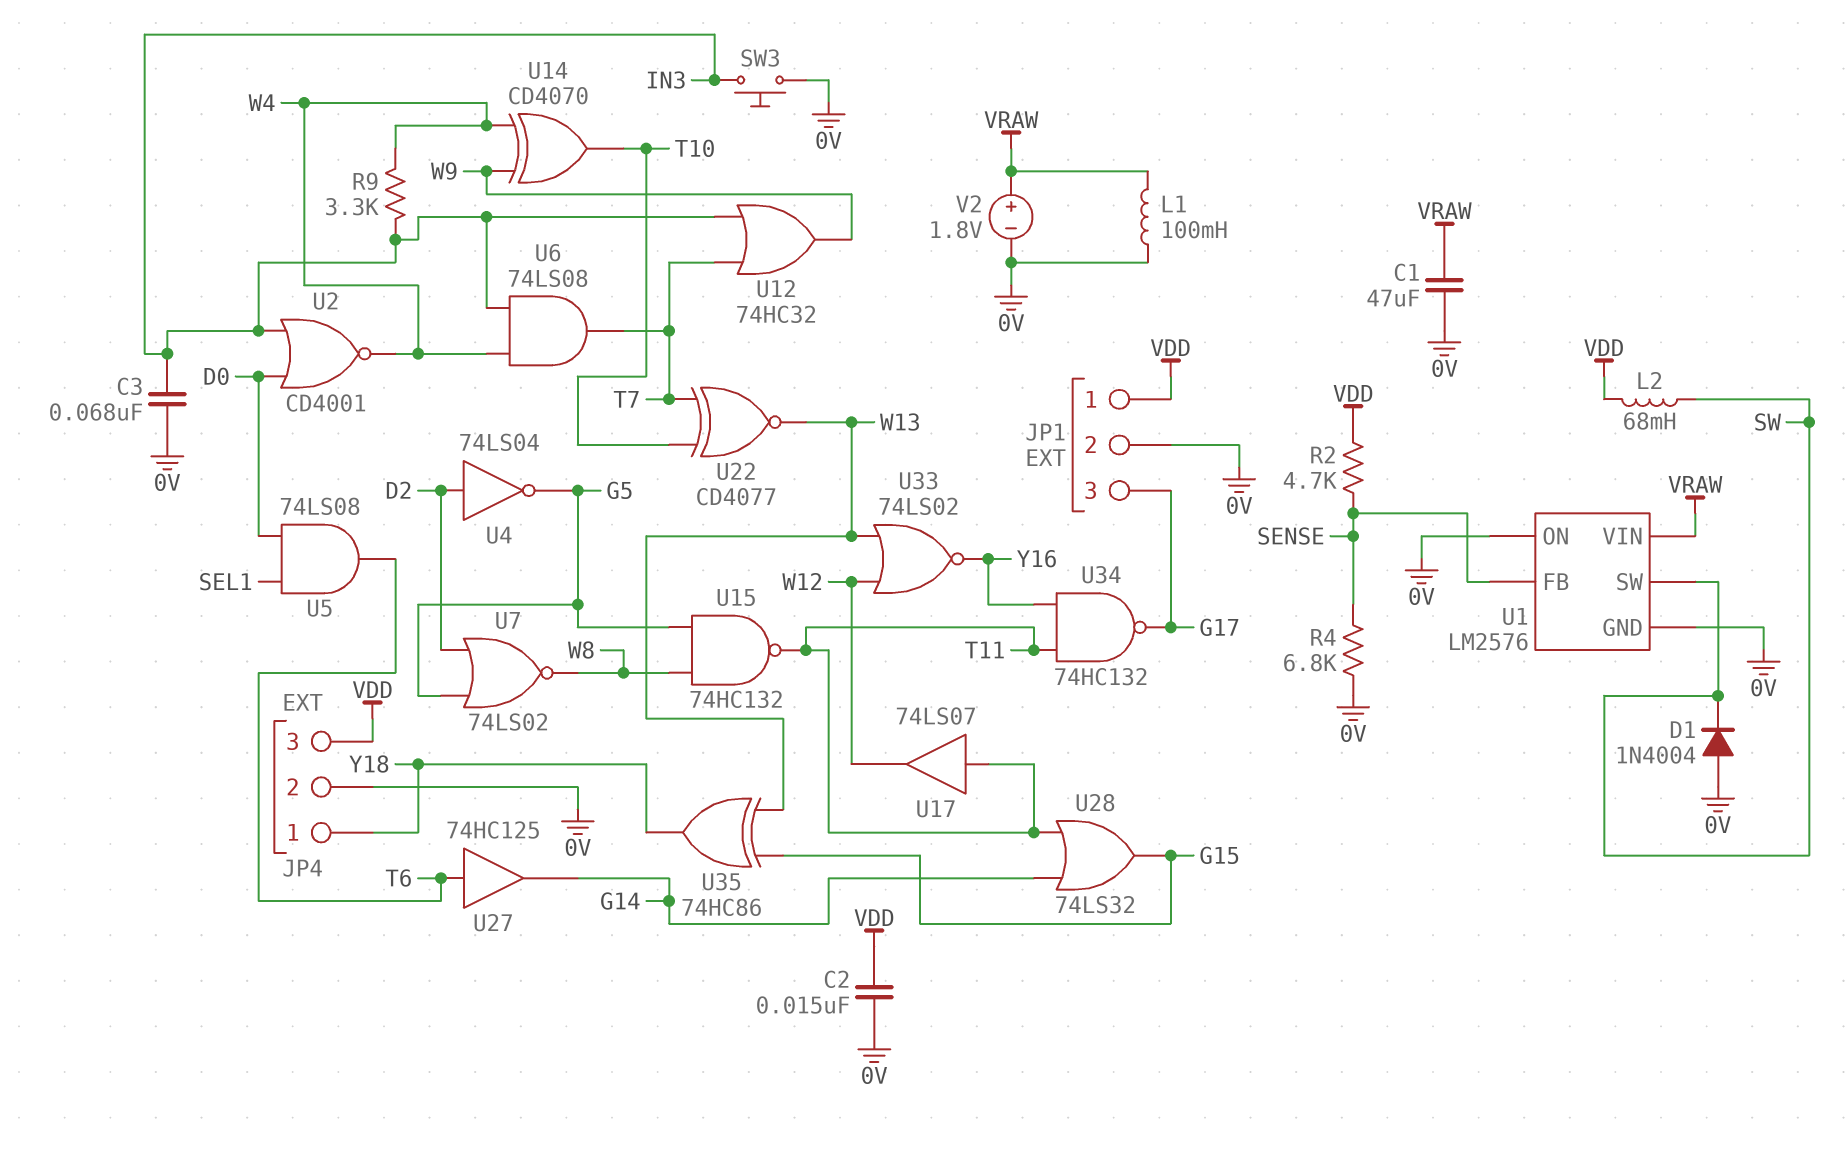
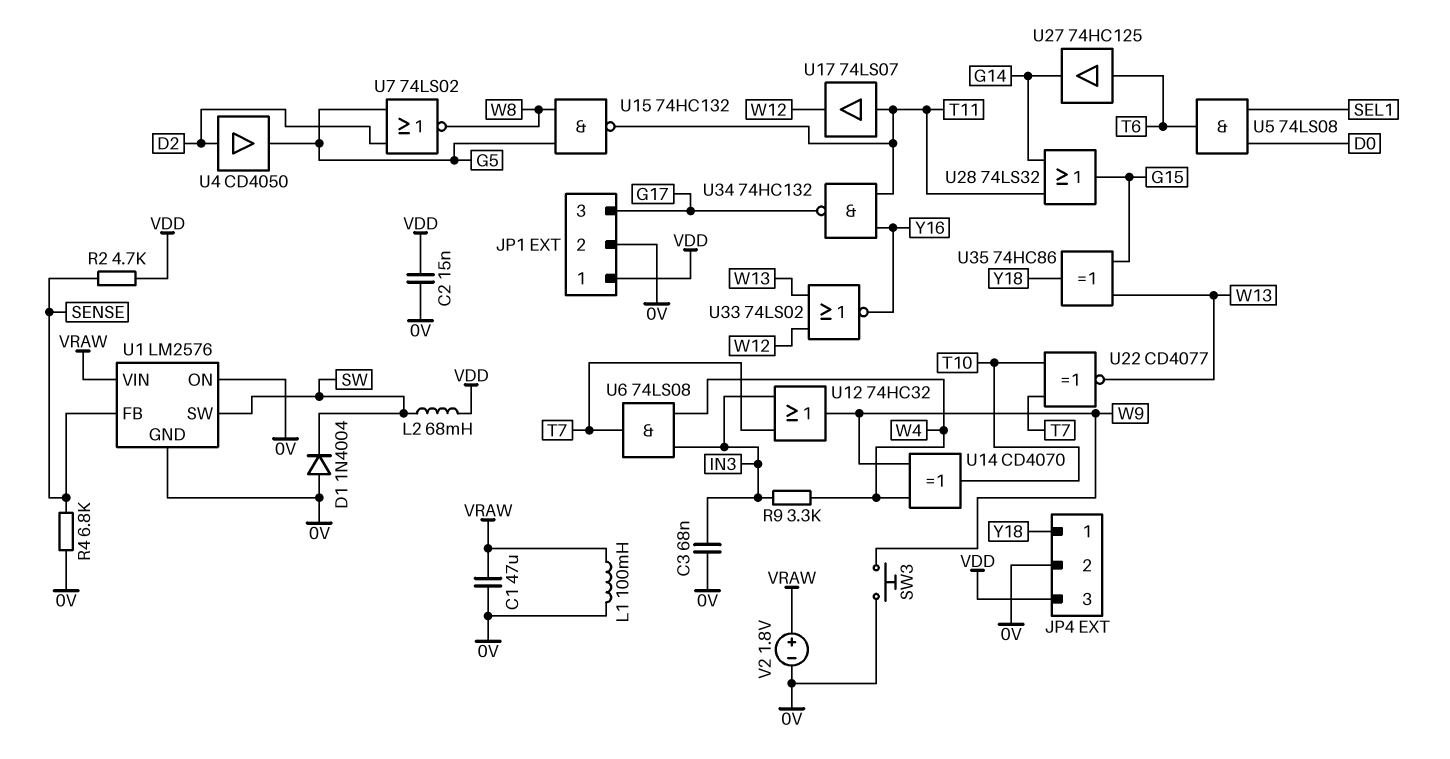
SW3: button (0V, IN3) -> button (0V, W9)
U2: NOR CD4001 (in D0, in IN3, out W4) -> none
U4: NOT 74LS04 (in D2, out G5) -> buffer CD4050 (in D2, out G5)

